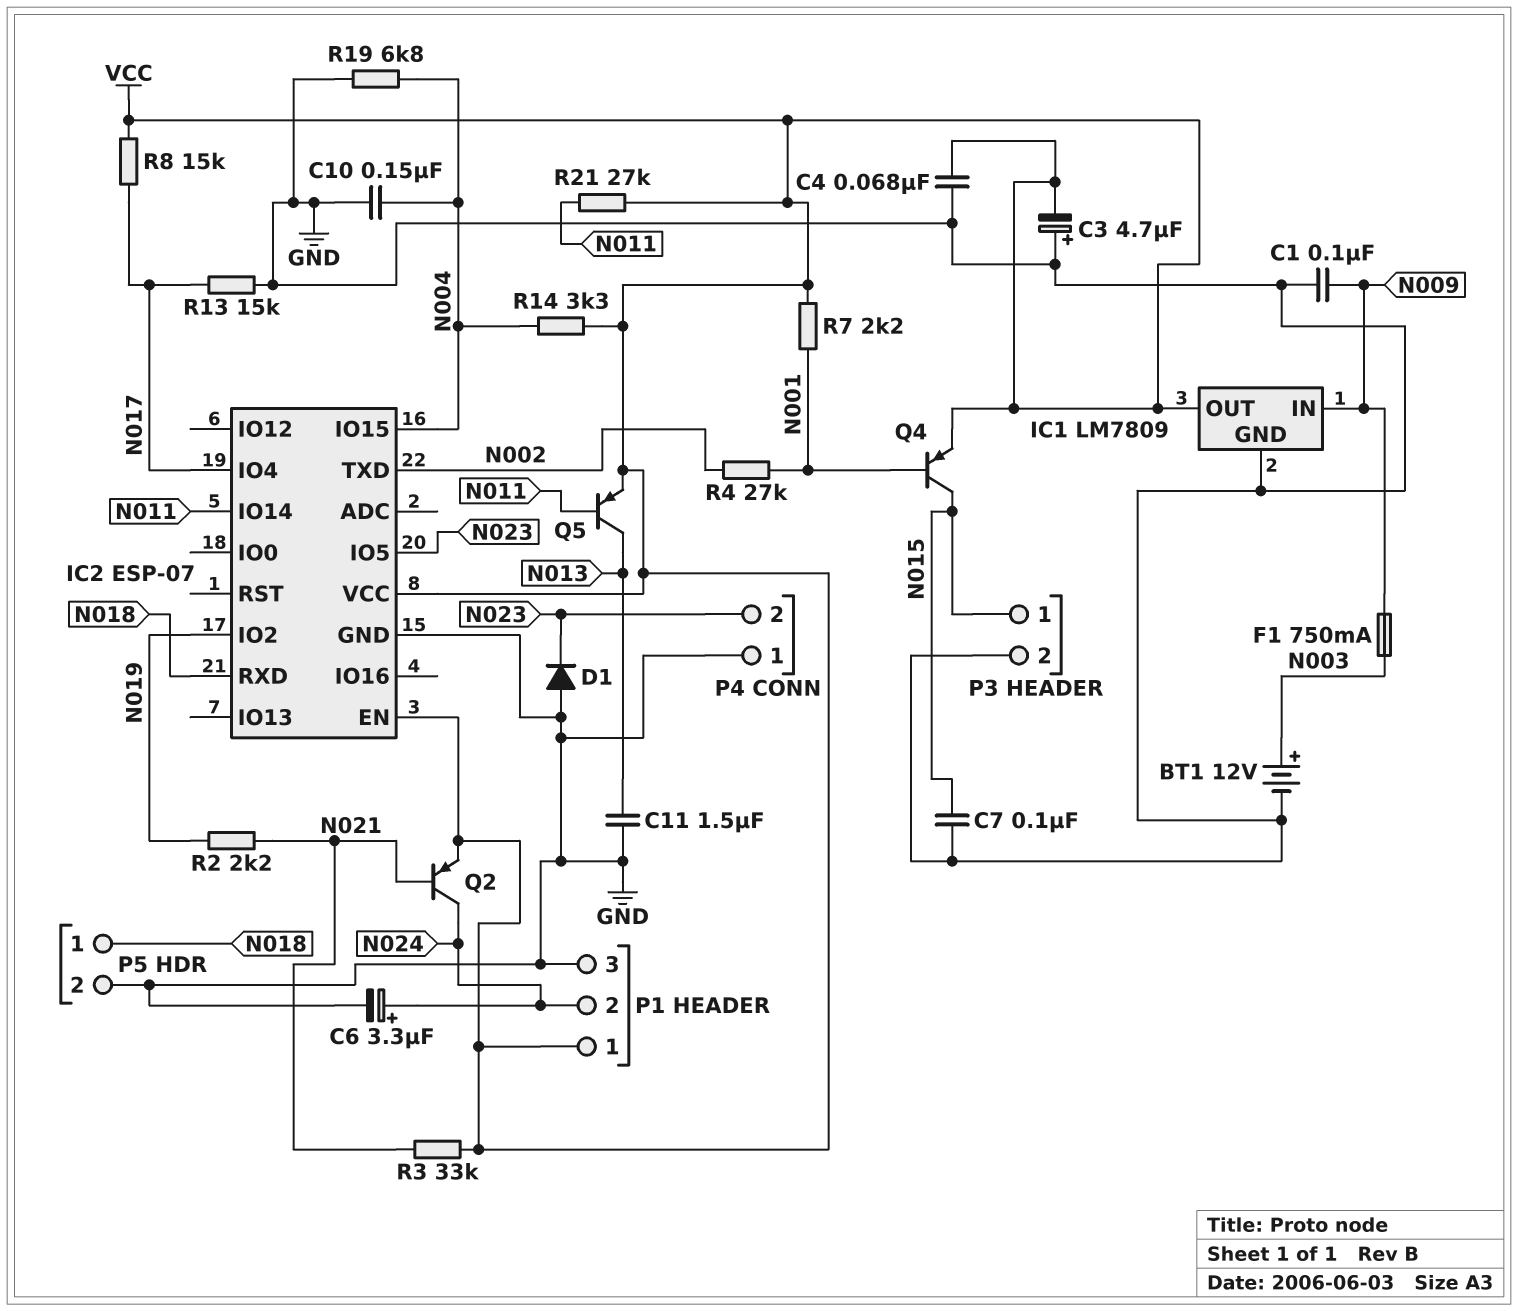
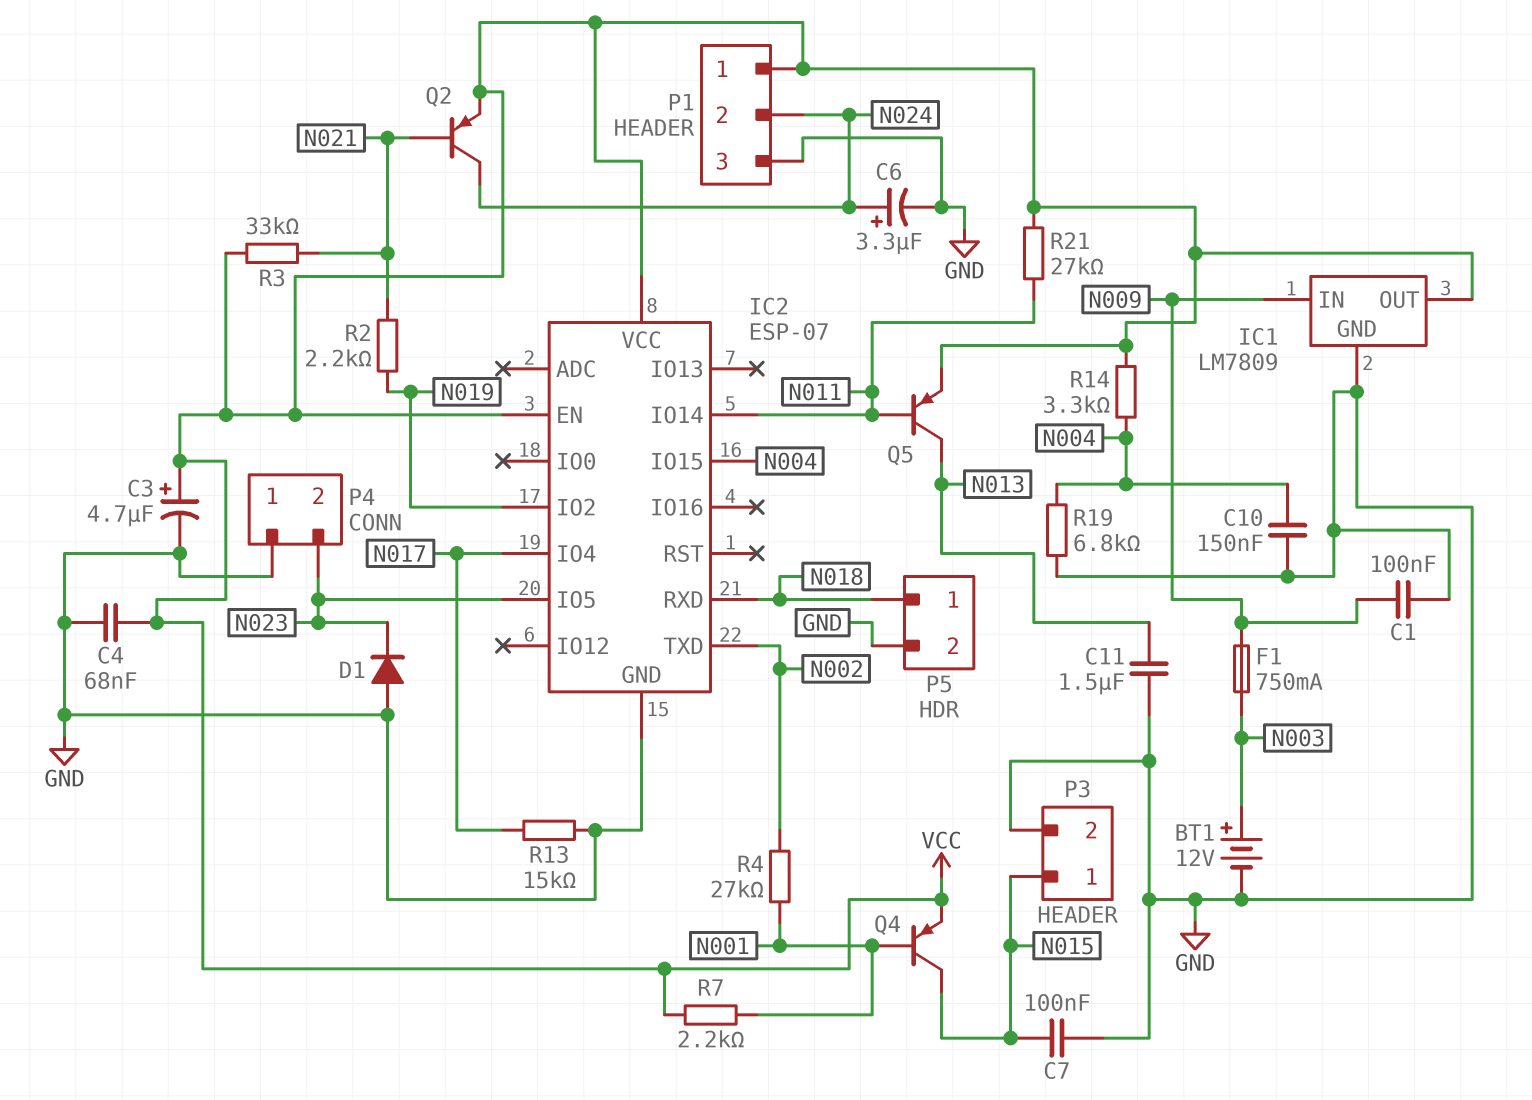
C3: 4.7uF (plus GND, minus VCC) -> 4.7uF (plus VCC, minus GND)
R8: 15k (N017, VCC) -> none

